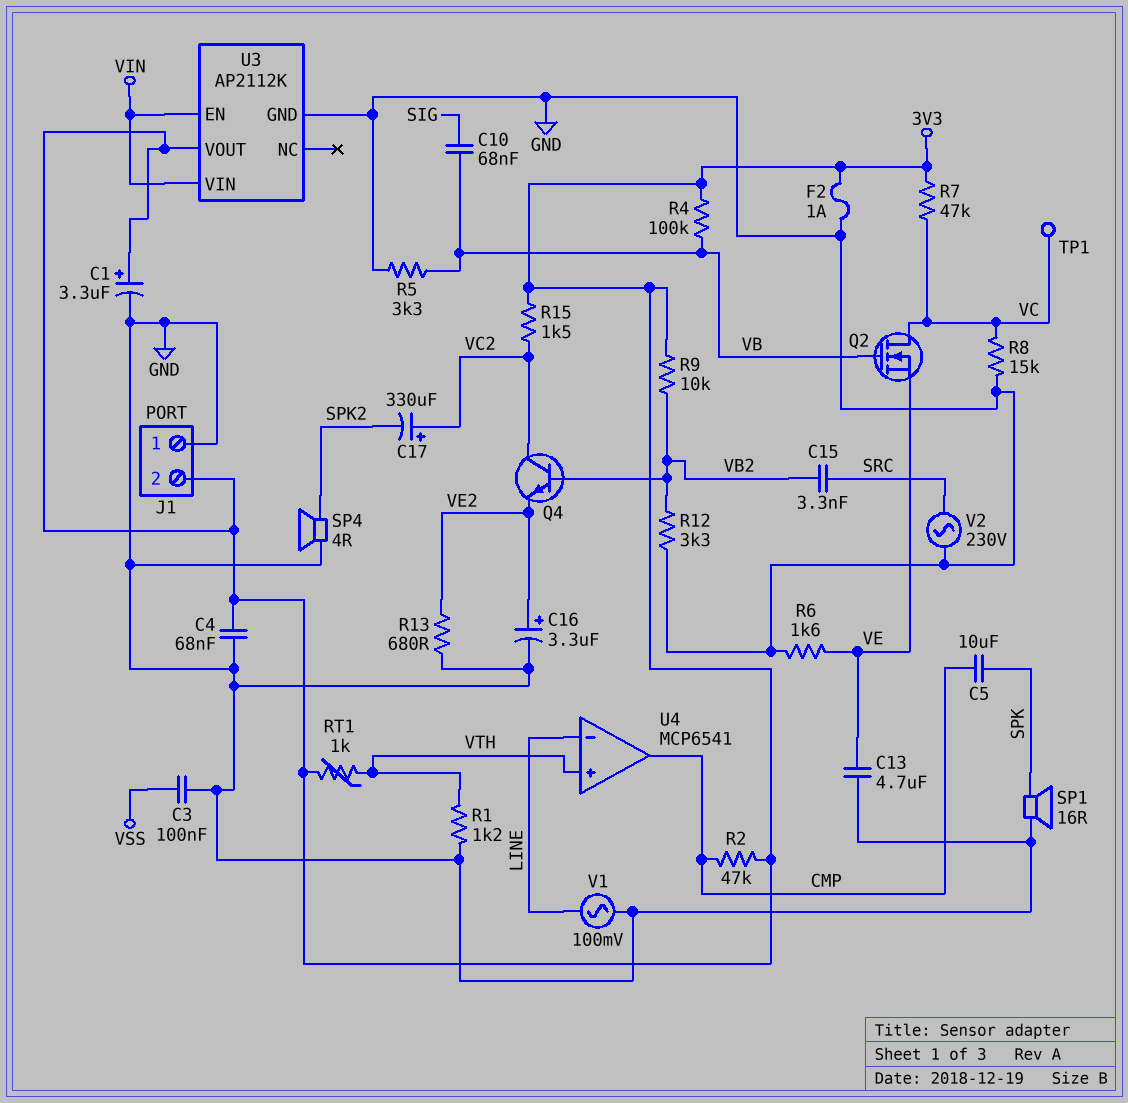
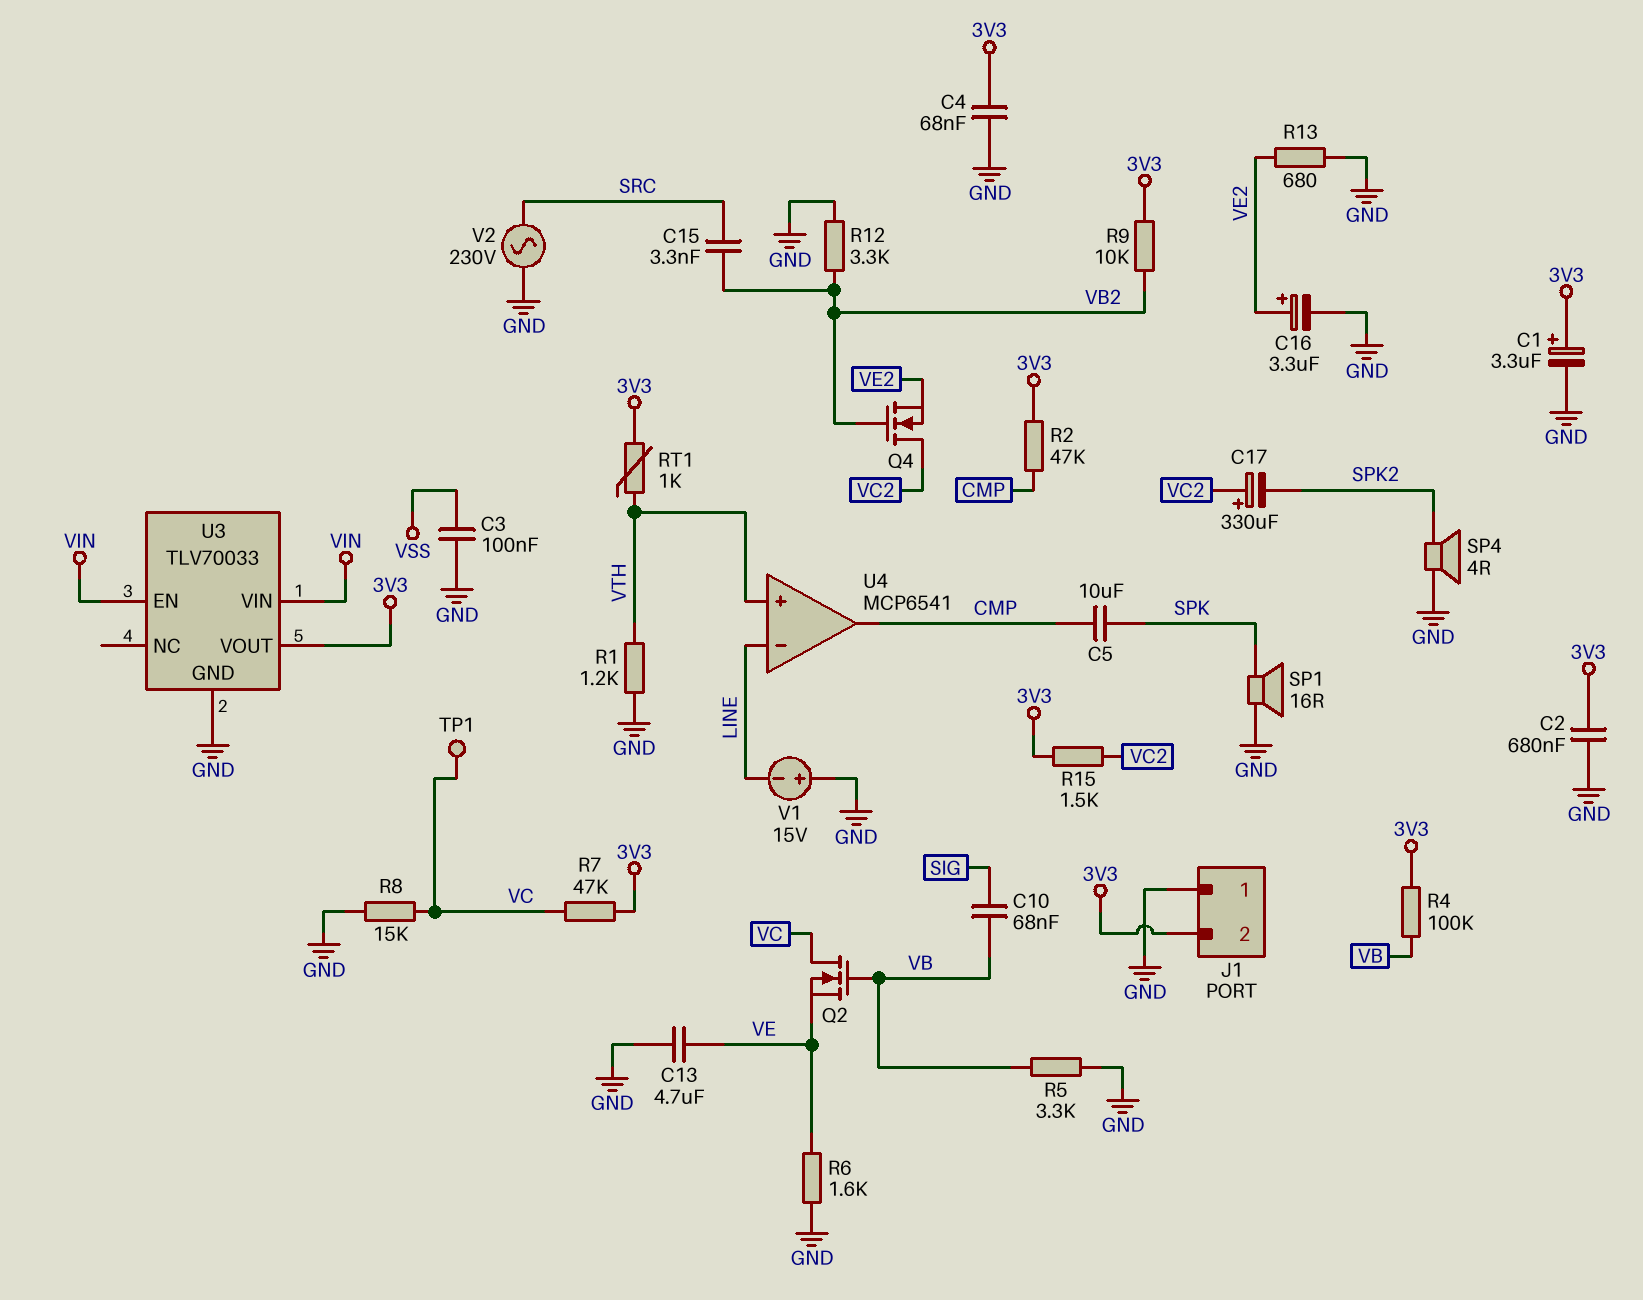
C2: none -> 680nF (3V3, GND)
F2: 1A (3V3, GND) -> none
Q4: NPN (B VB2, C VC2, E VE2) -> NMOS (G VB2, D VC2, S VE2)
U3: AP2112K -> TLV70033
V1: AC 100mV (GND, LINE) -> 15V (plus GND, minus LINE)

